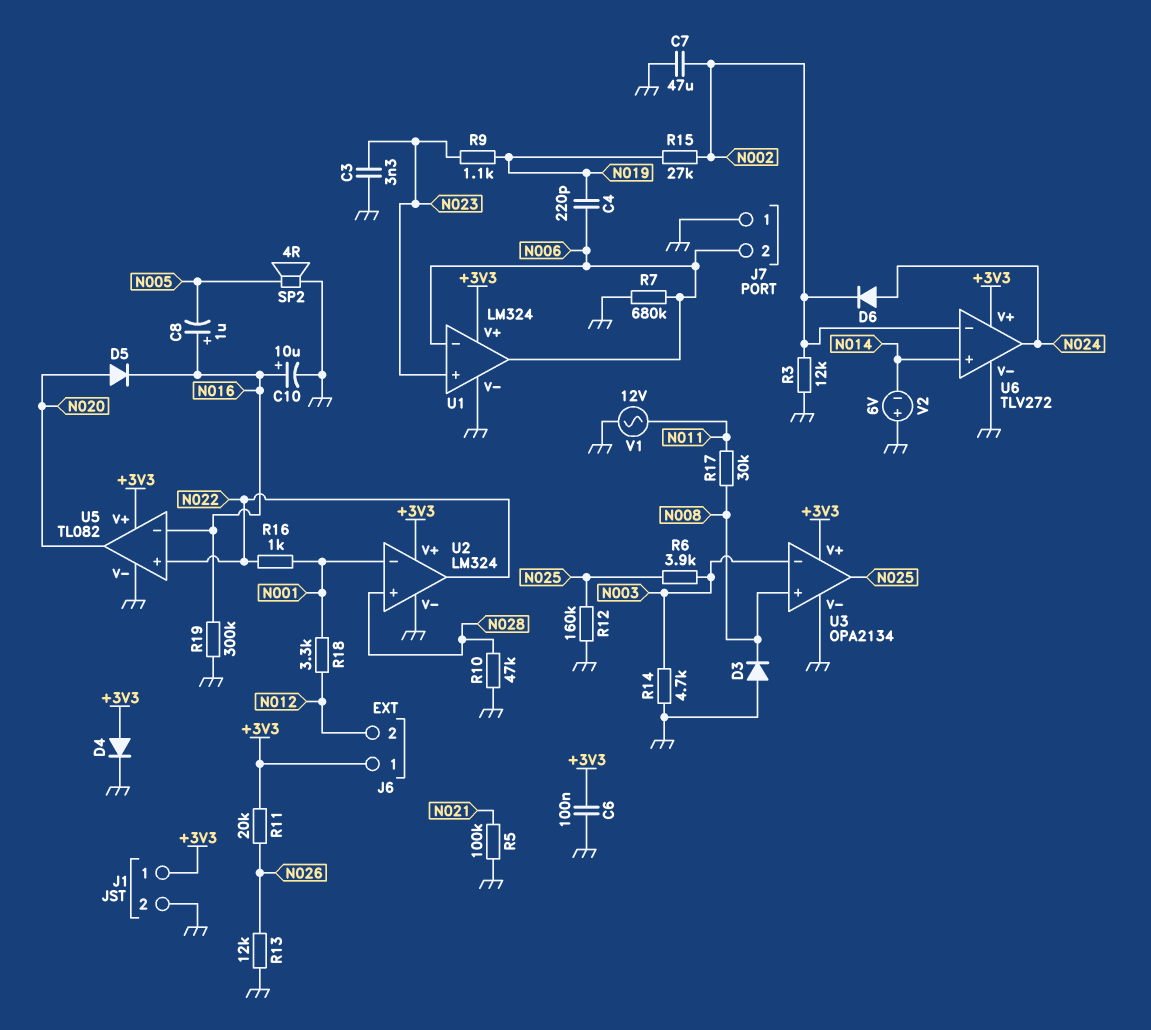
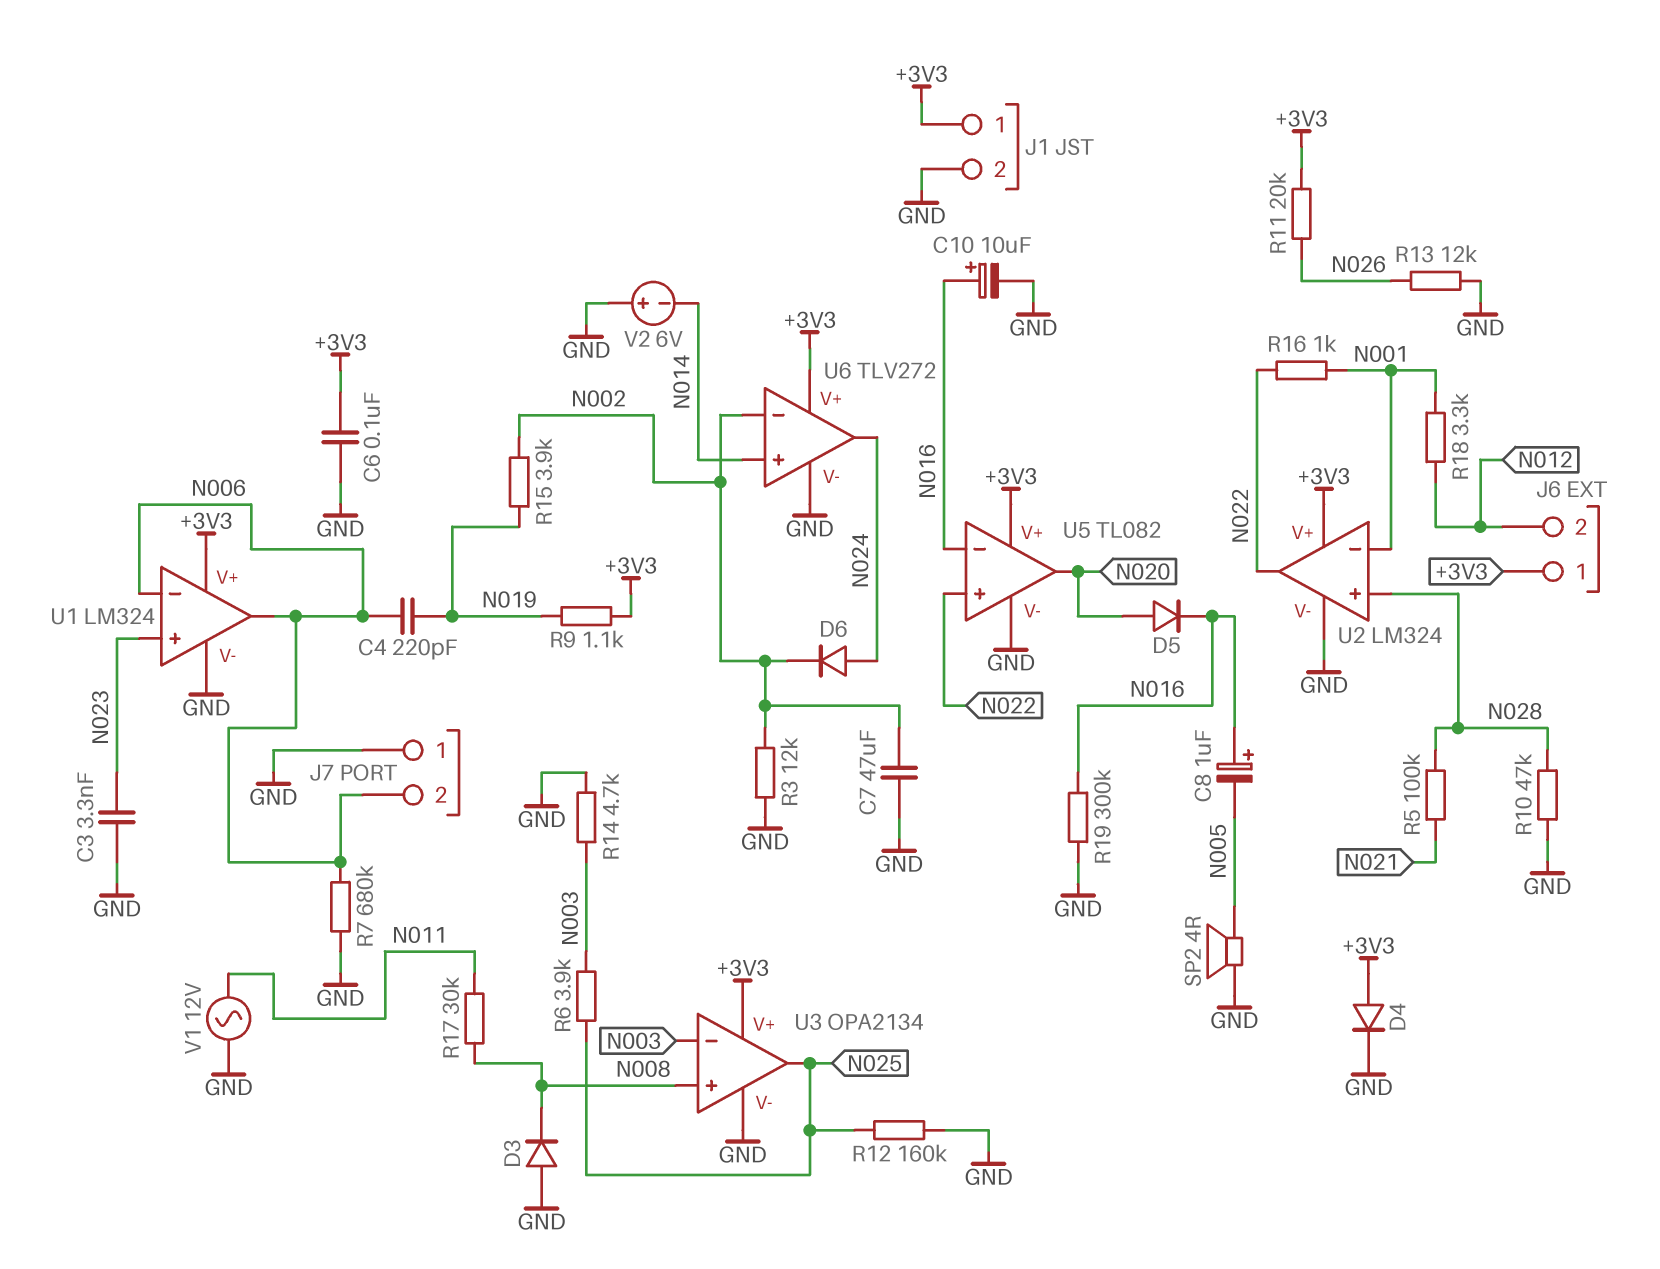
R5: 100k (GND, N021) -> 100k (N021, N028)
R9: 1.1k (N019, N023) -> 1.1k (+3V3, N019)
R15: 27k (N002, N019) -> 3.9k (N002, N019)

